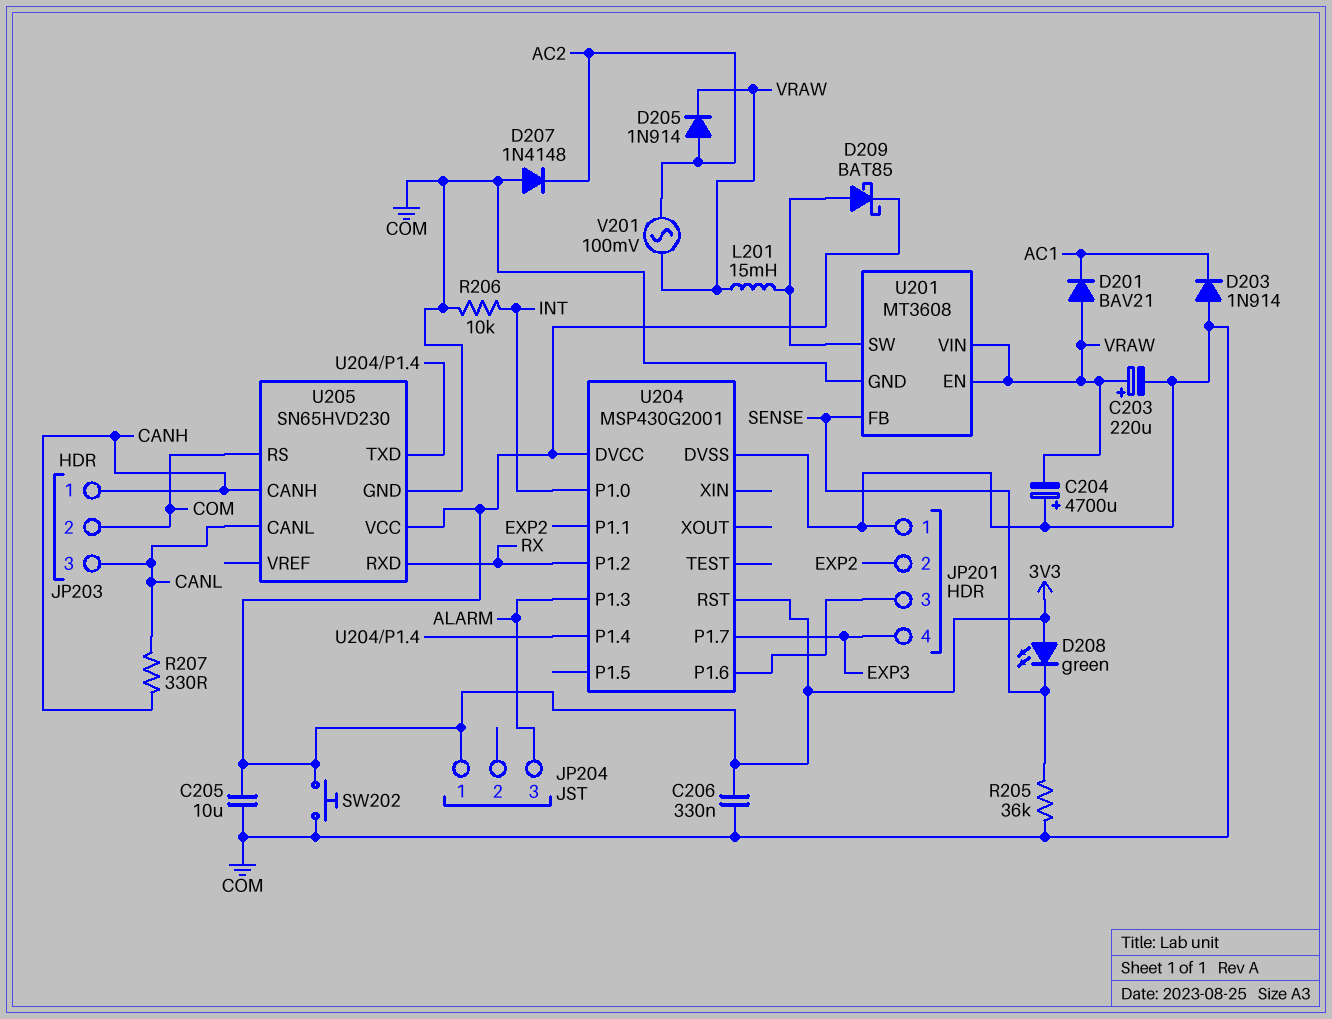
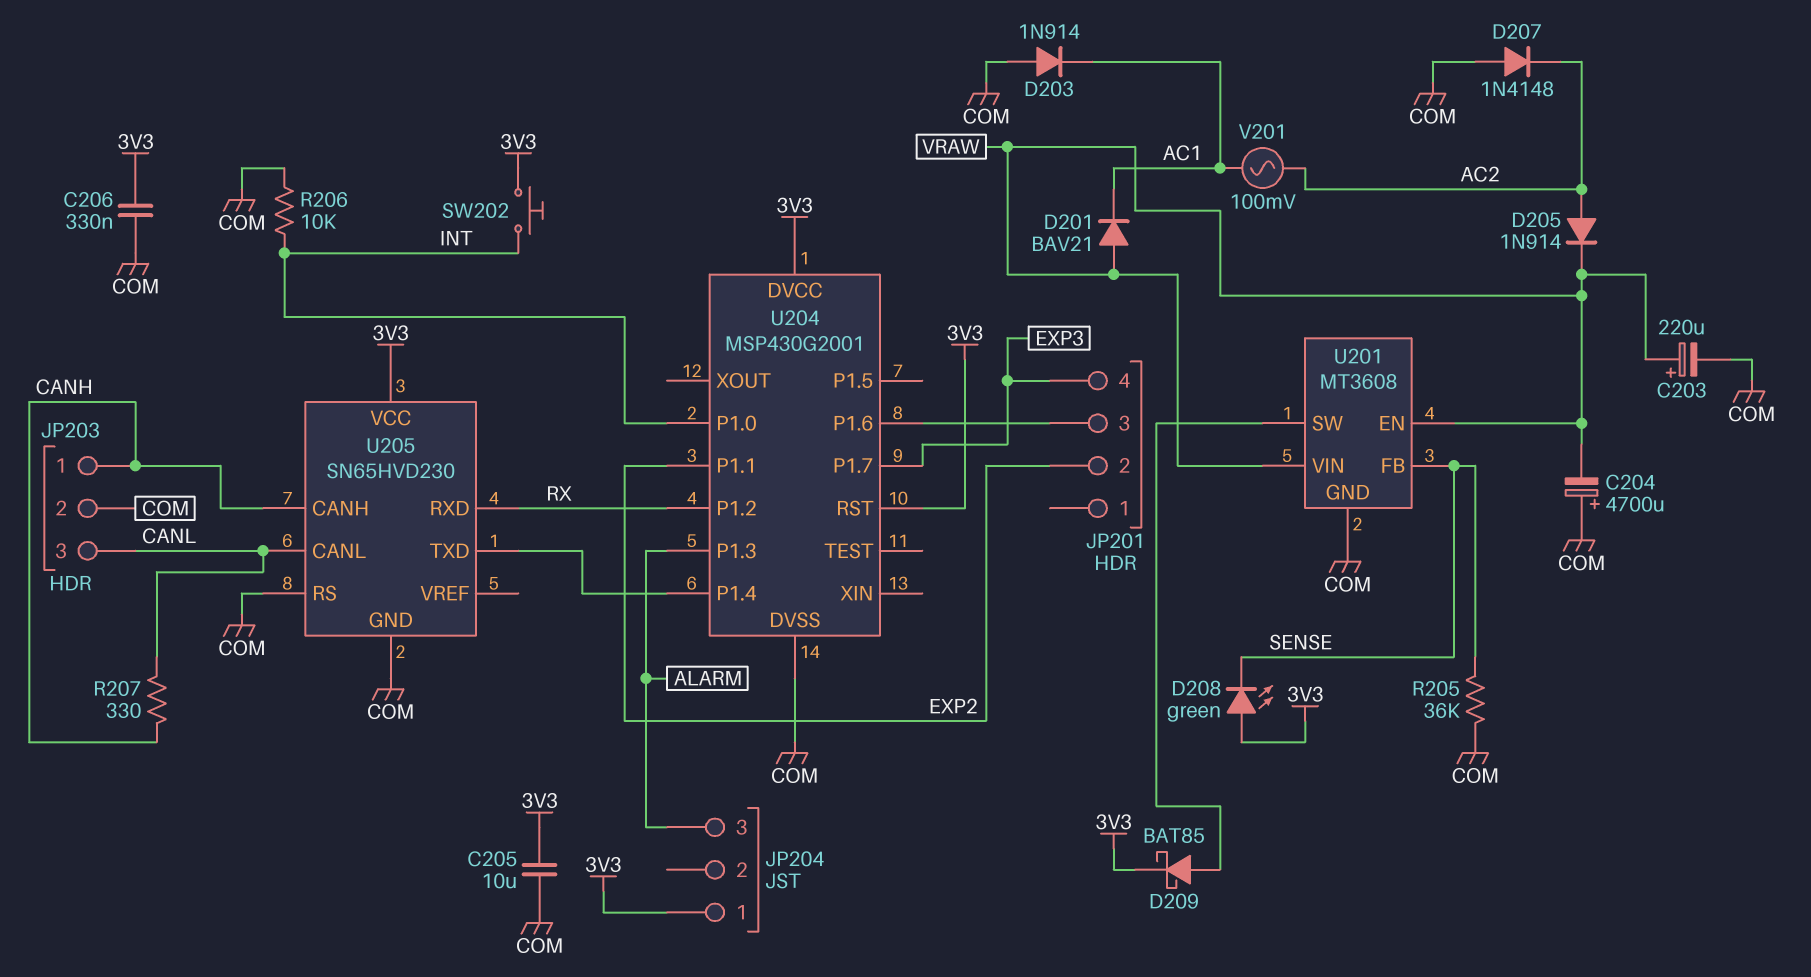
JP201 pin 1: COM -> none
L201: 15mH (U201/SW, VRAW) -> none
SW202: button (3V3, COM) -> button (3V3, INT)
V201: AC 100mV (AC2, VRAW) -> AC 100mV (AC1, AC2)

